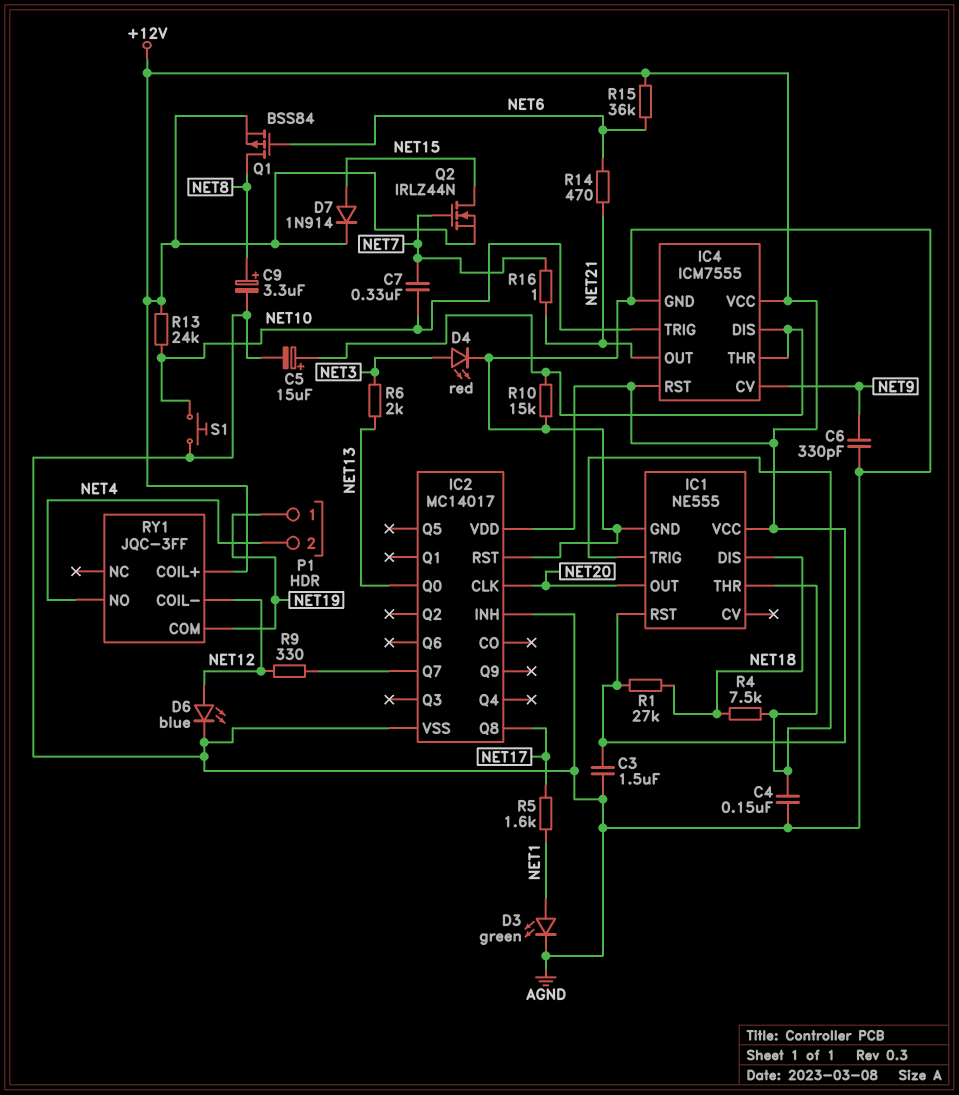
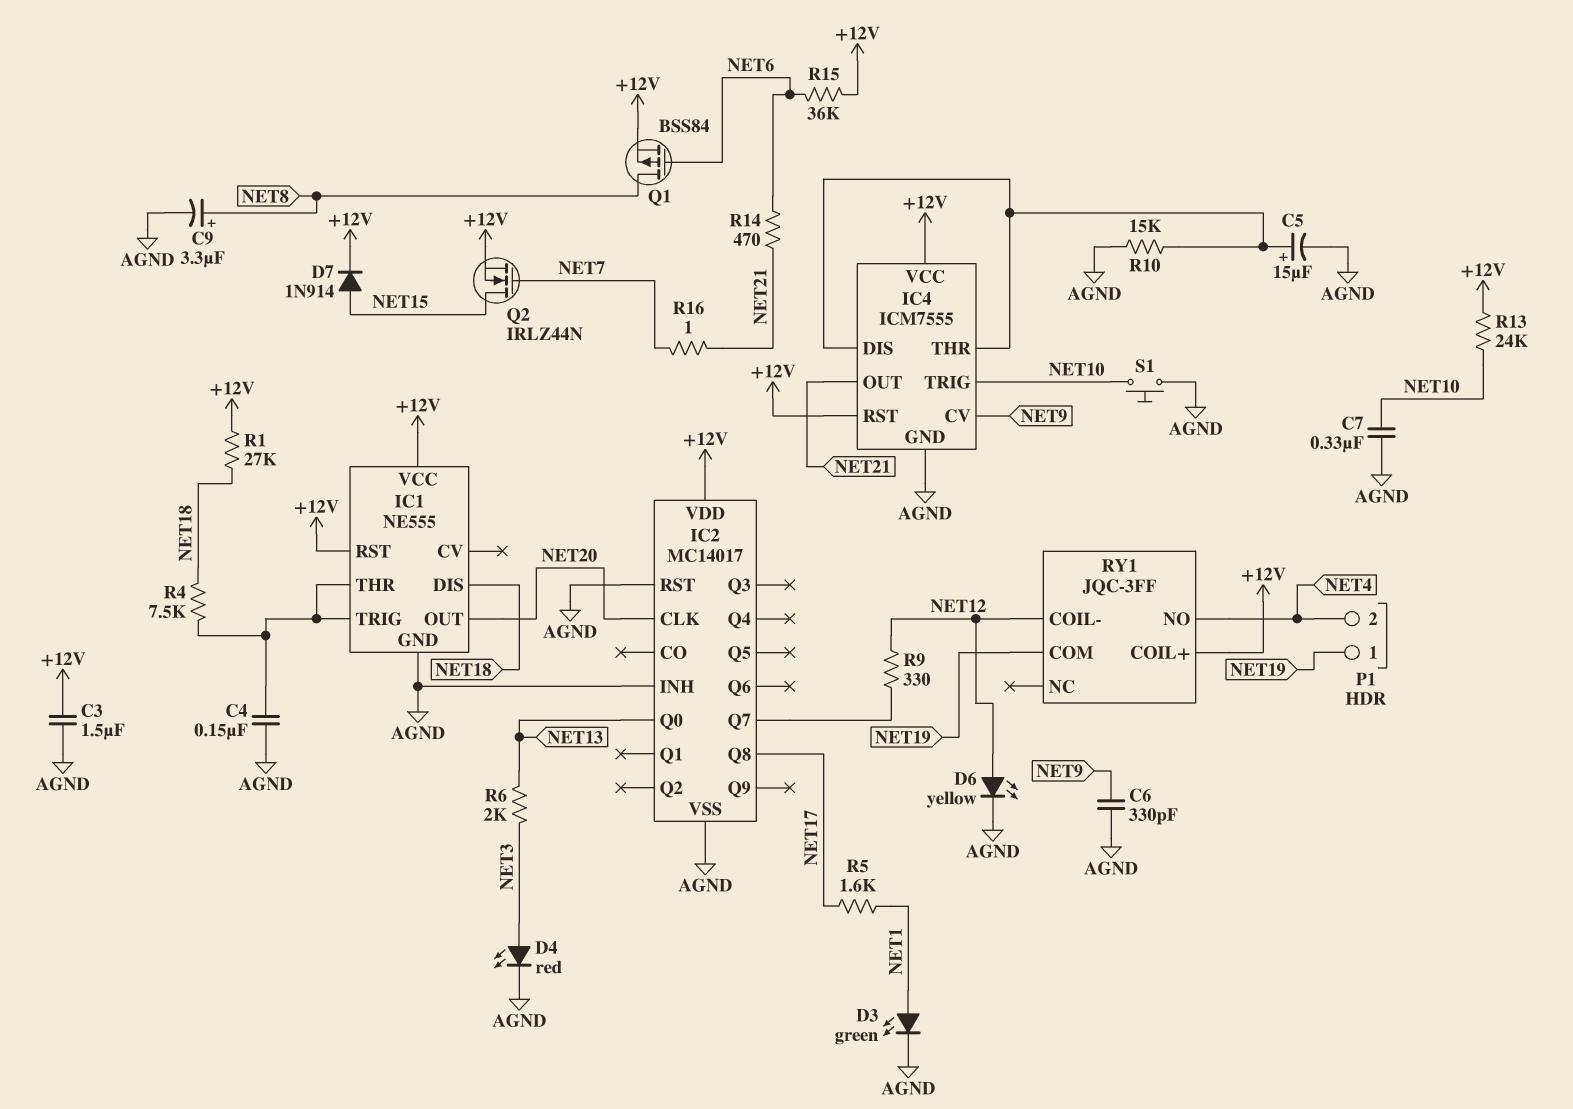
C7: 330nF (NET7, NET10) -> 330nF (AGND, NET10)
D6: LED blue (A NET12, K AGND) -> LED yellow (A NET12, K AGND)

